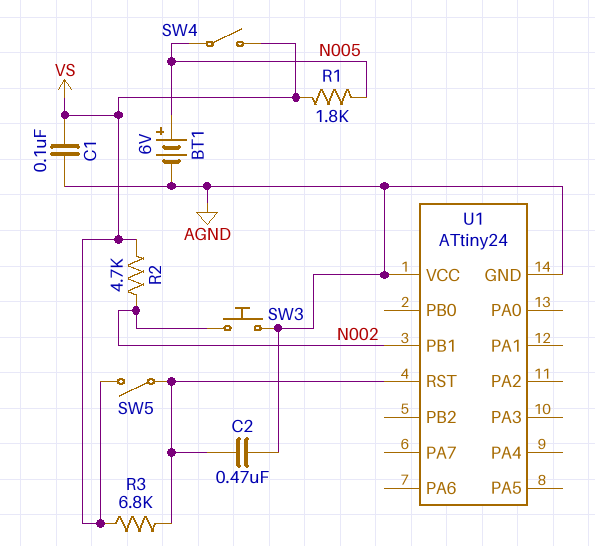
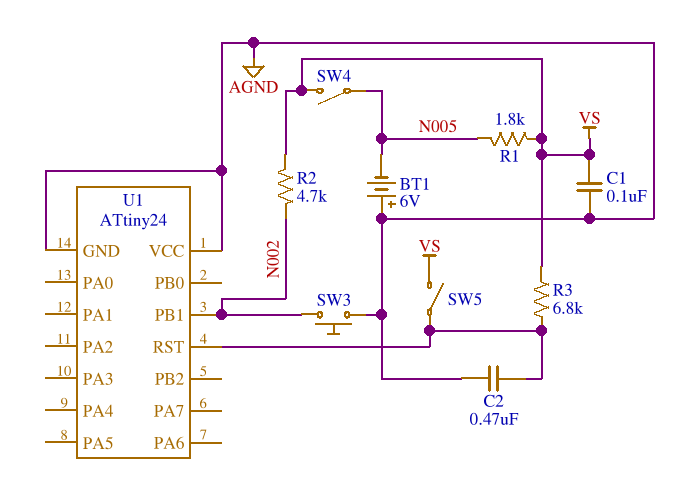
BT1: 6V (plus N005, minus AGND) -> 6V (plus AGND, minus N005)

